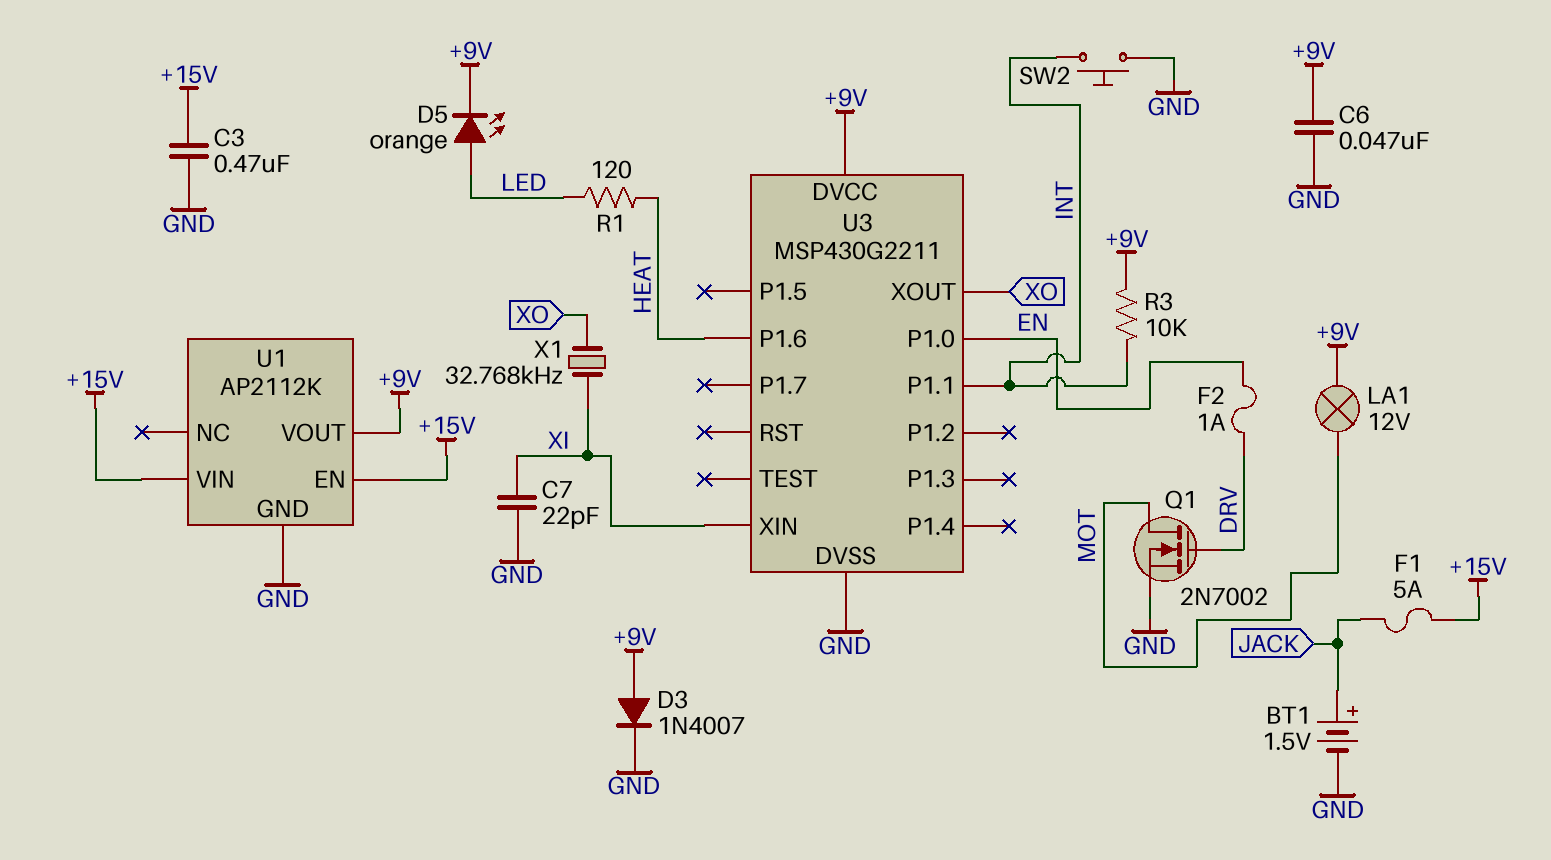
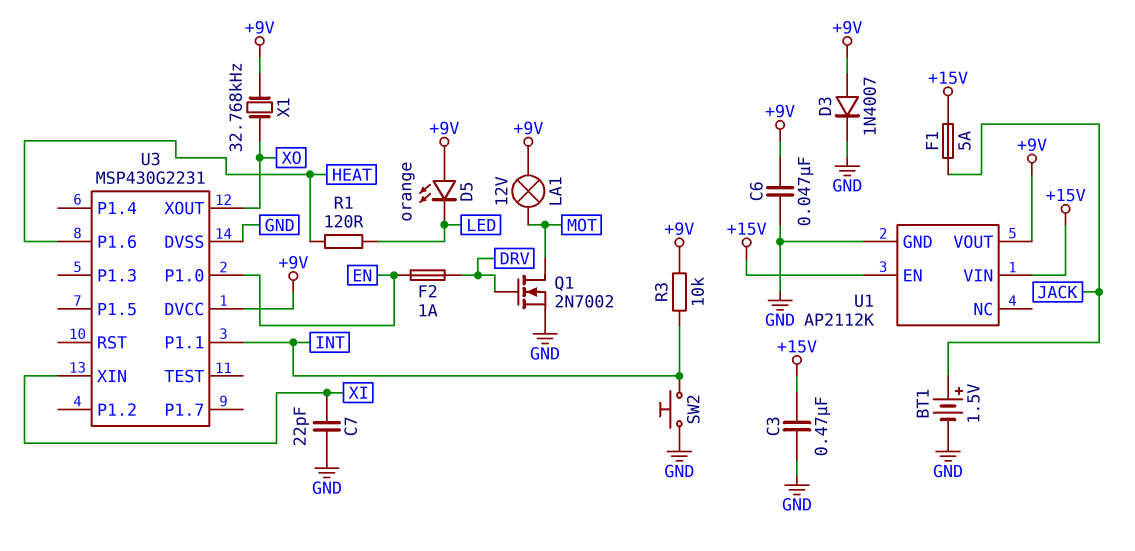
D5: LED orange (A LED, K +9V) -> LED orange (A +9V, K LED)
U3: MSP430G2211 -> MSP430G2231
X1: 32.768kHz (XI, XO) -> 32.768kHz (+9V, XO)

